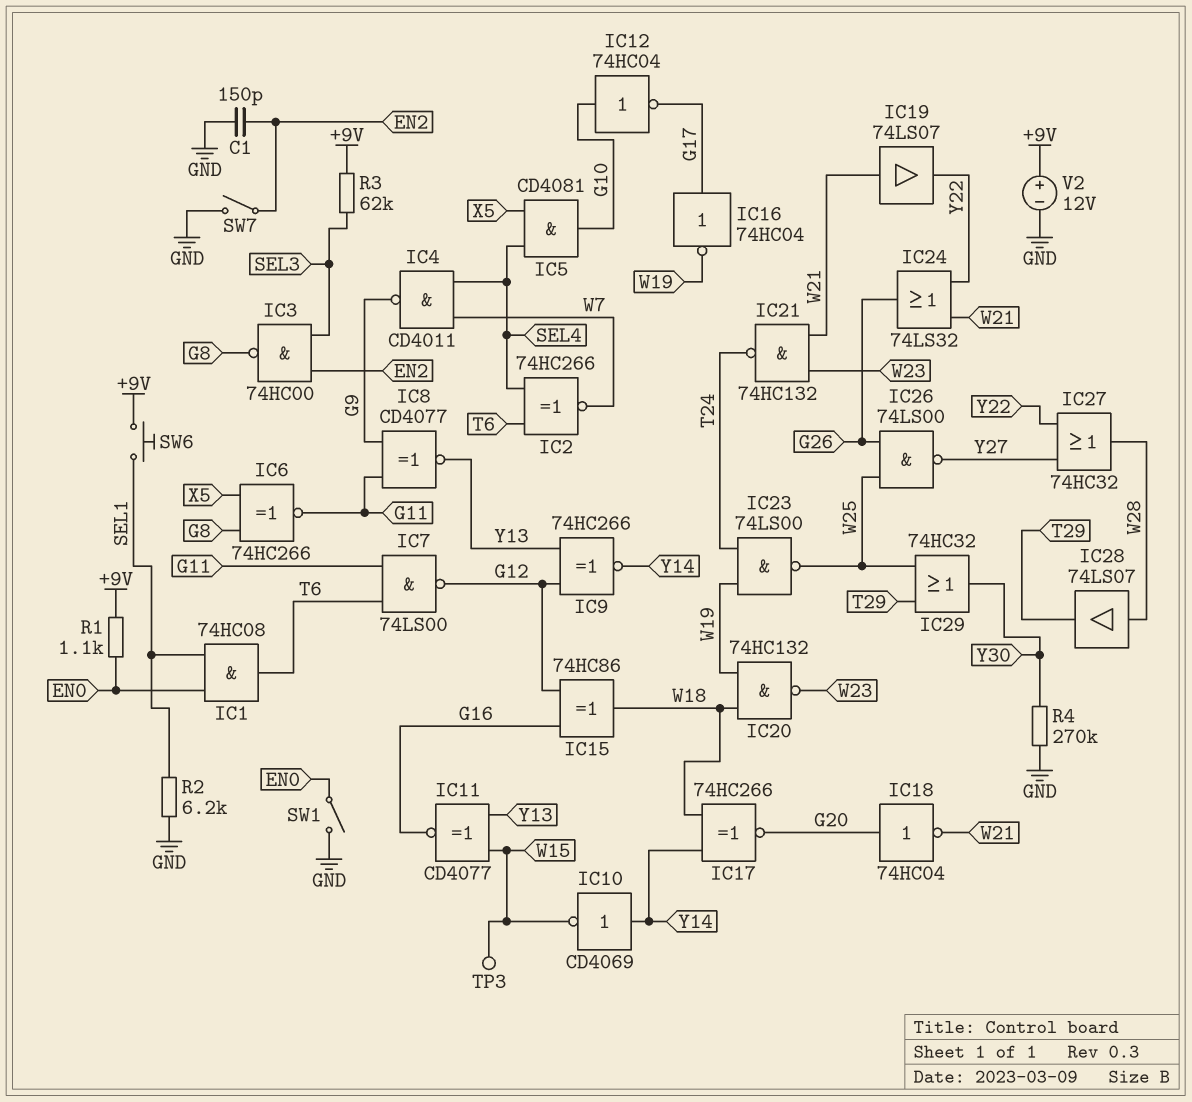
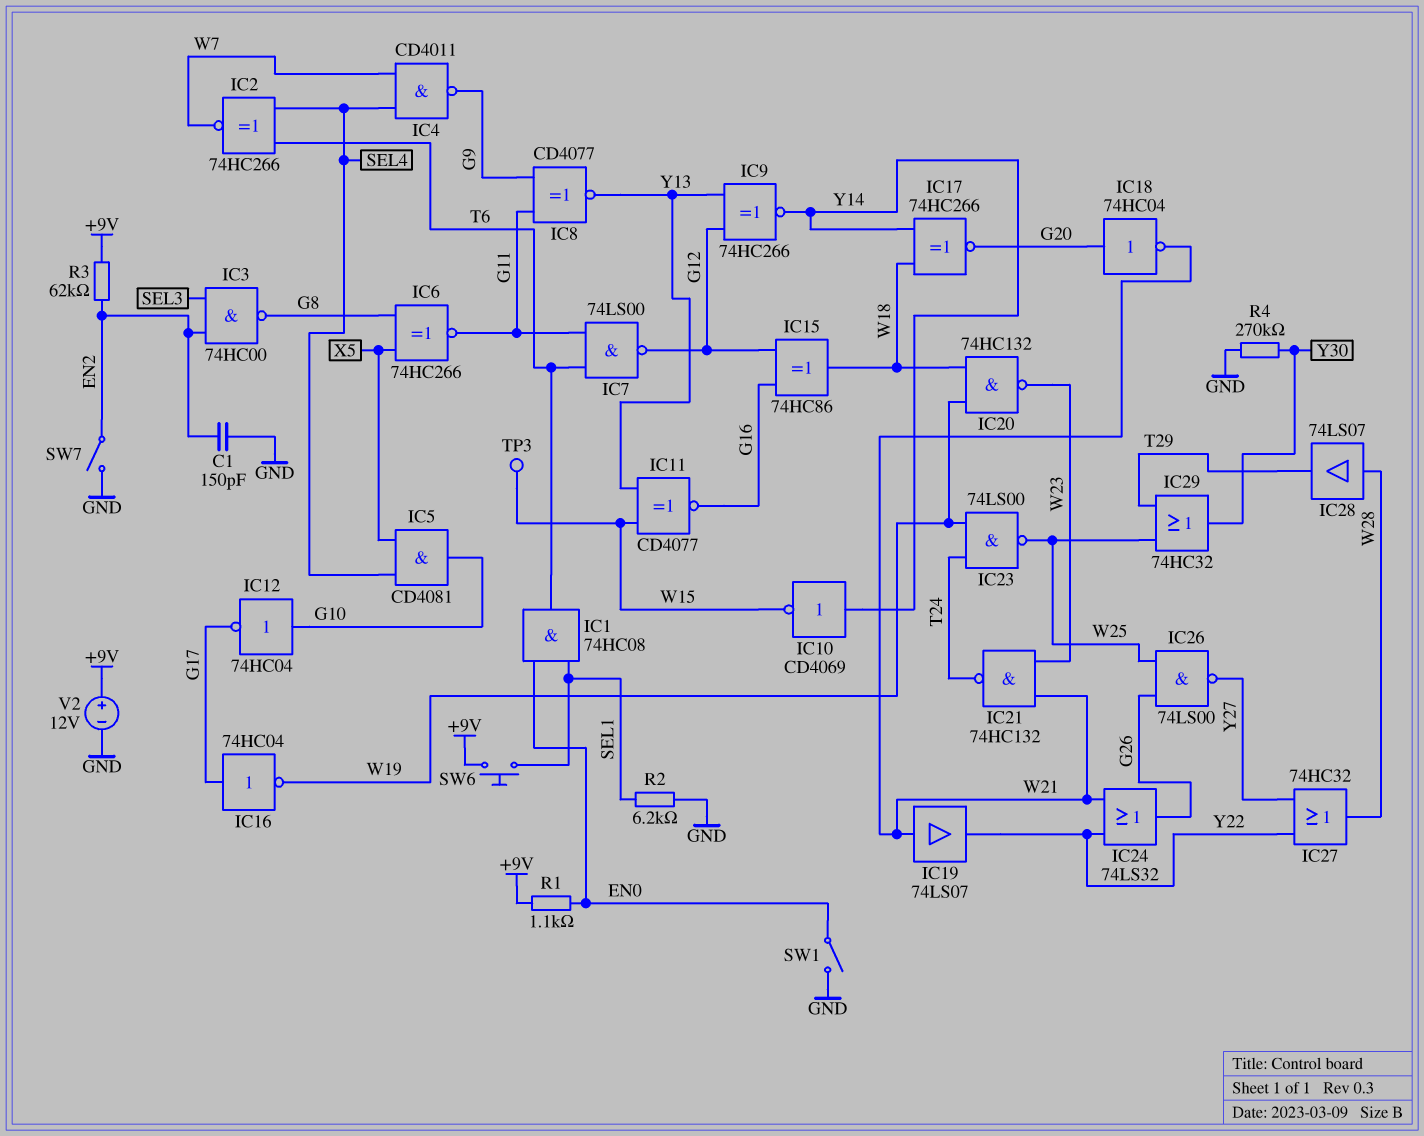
R3: 62k (+9V, SEL3) -> 62k (+9V, EN2)

